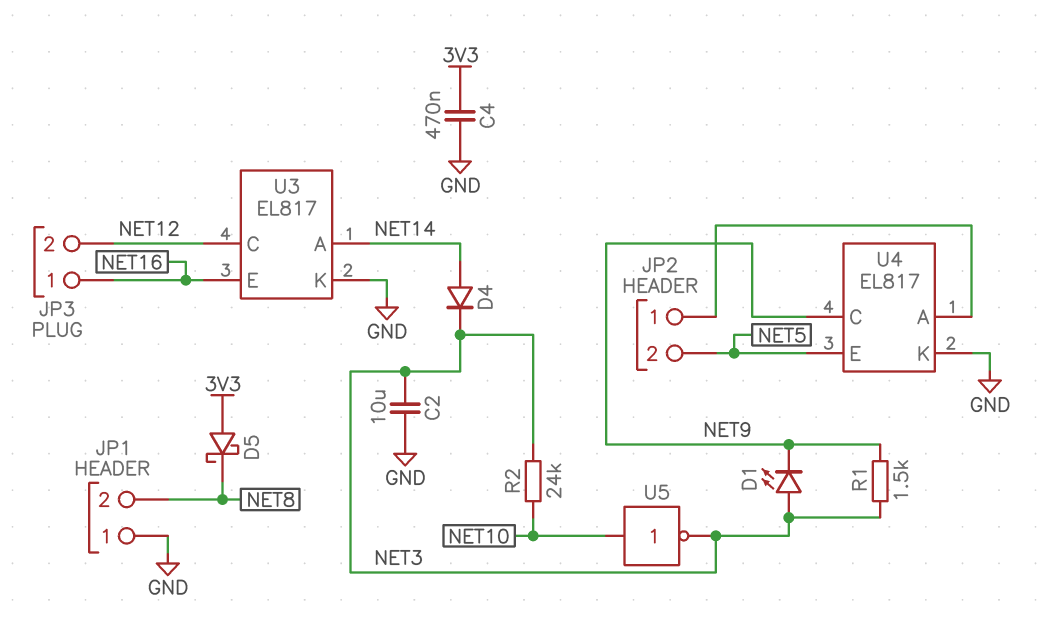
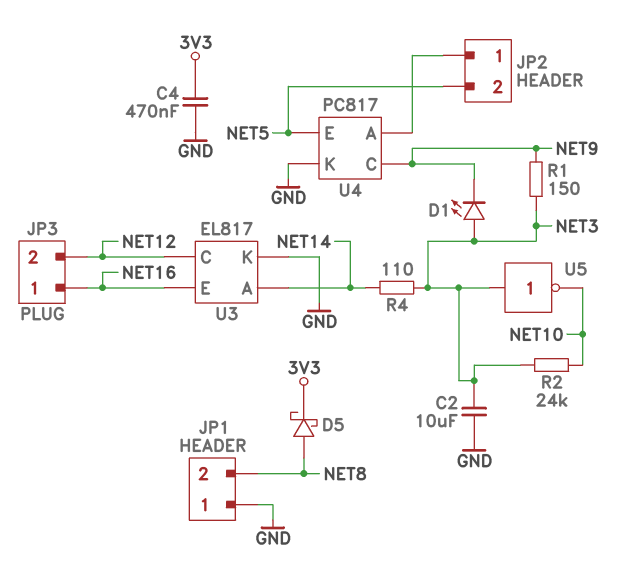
D4: diode (A NET14, K NET3) -> none
D5: schottky (A 3V3, K NET8) -> schottky (A NET8, K 3V3)
R1: 1.5k (NET3, NET9) -> 150 (NET3, NET9)
R4: none -> 110 (NET3, NET14)
U4: EL817 -> PC817
U5: NOT (in NET10, out NET3) -> NOT (in NET3, out NET10)

